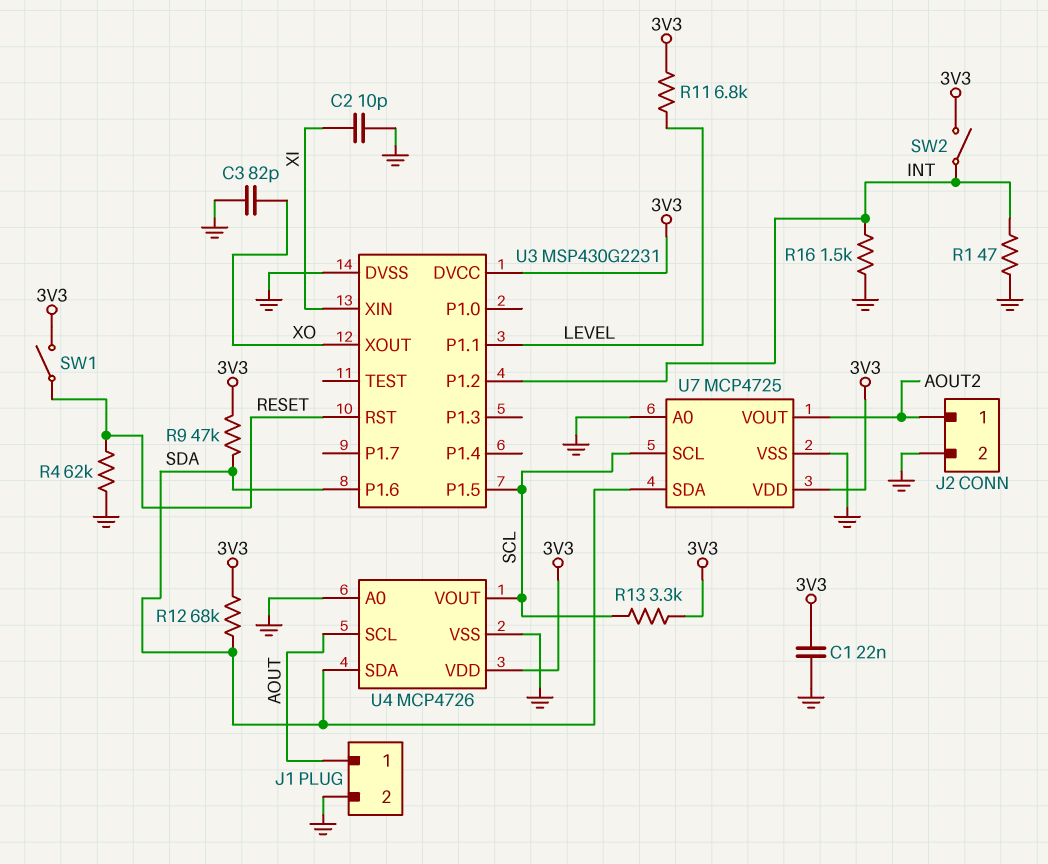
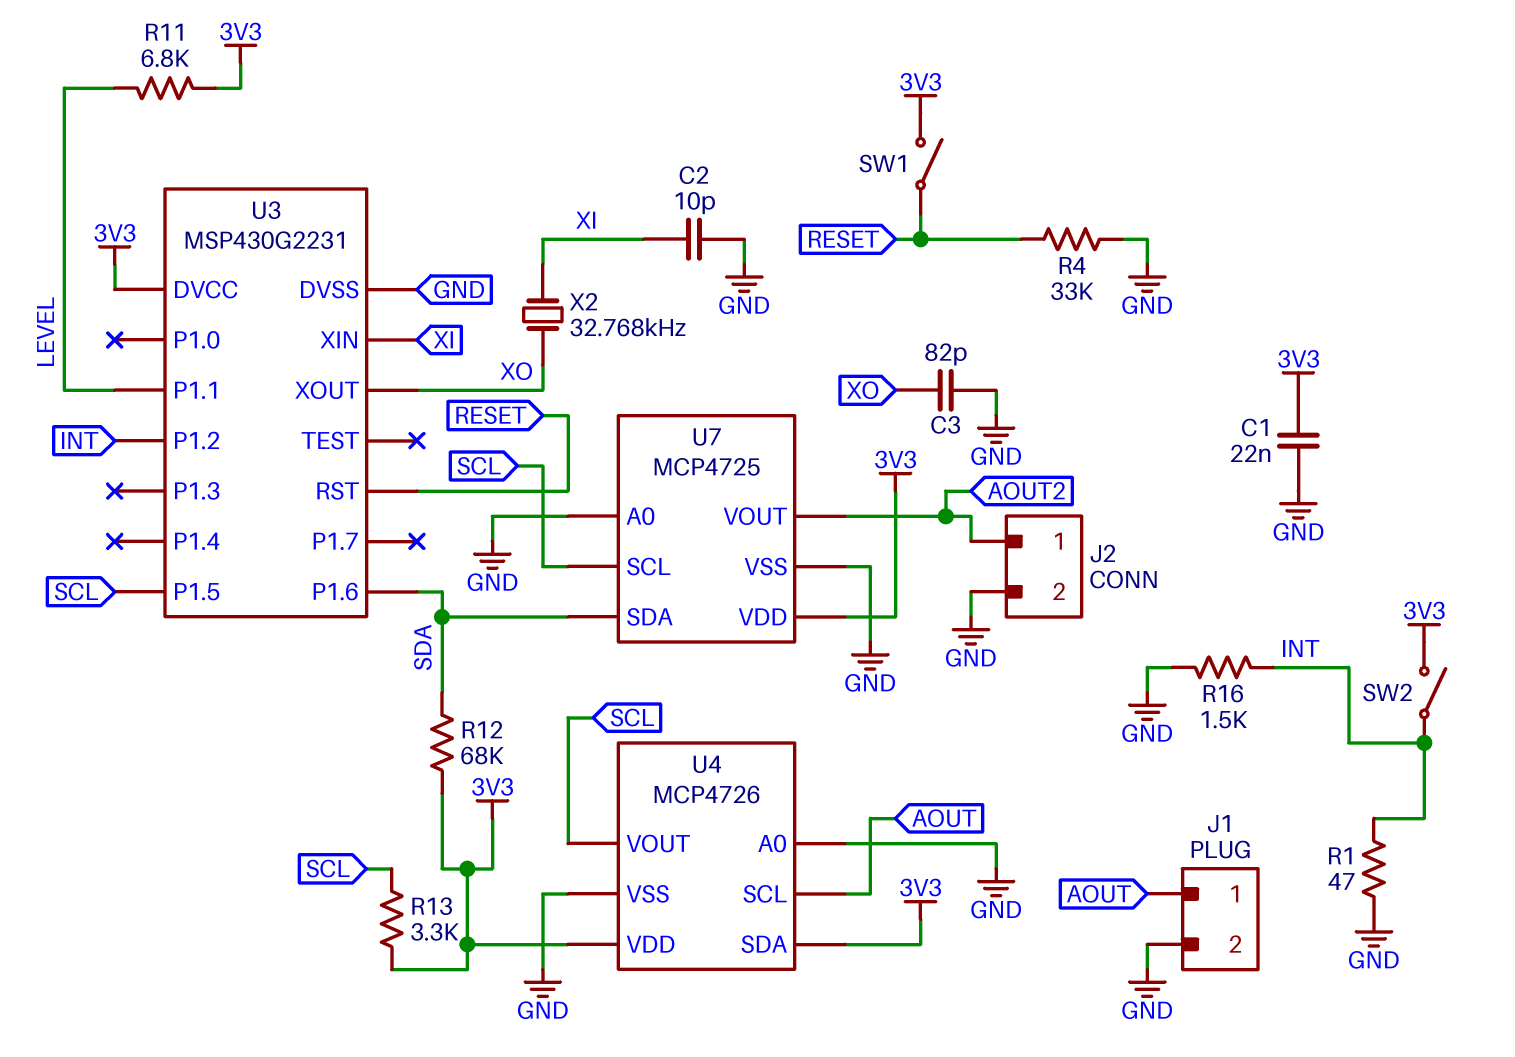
R4: 62k (GND, RESET) -> 33k (GND, RESET)
R9: 47k (3V3, SDA) -> none
U4 pin SDA: SDA -> 3V3
X2: none -> 32.768kHz (XI, XO)

